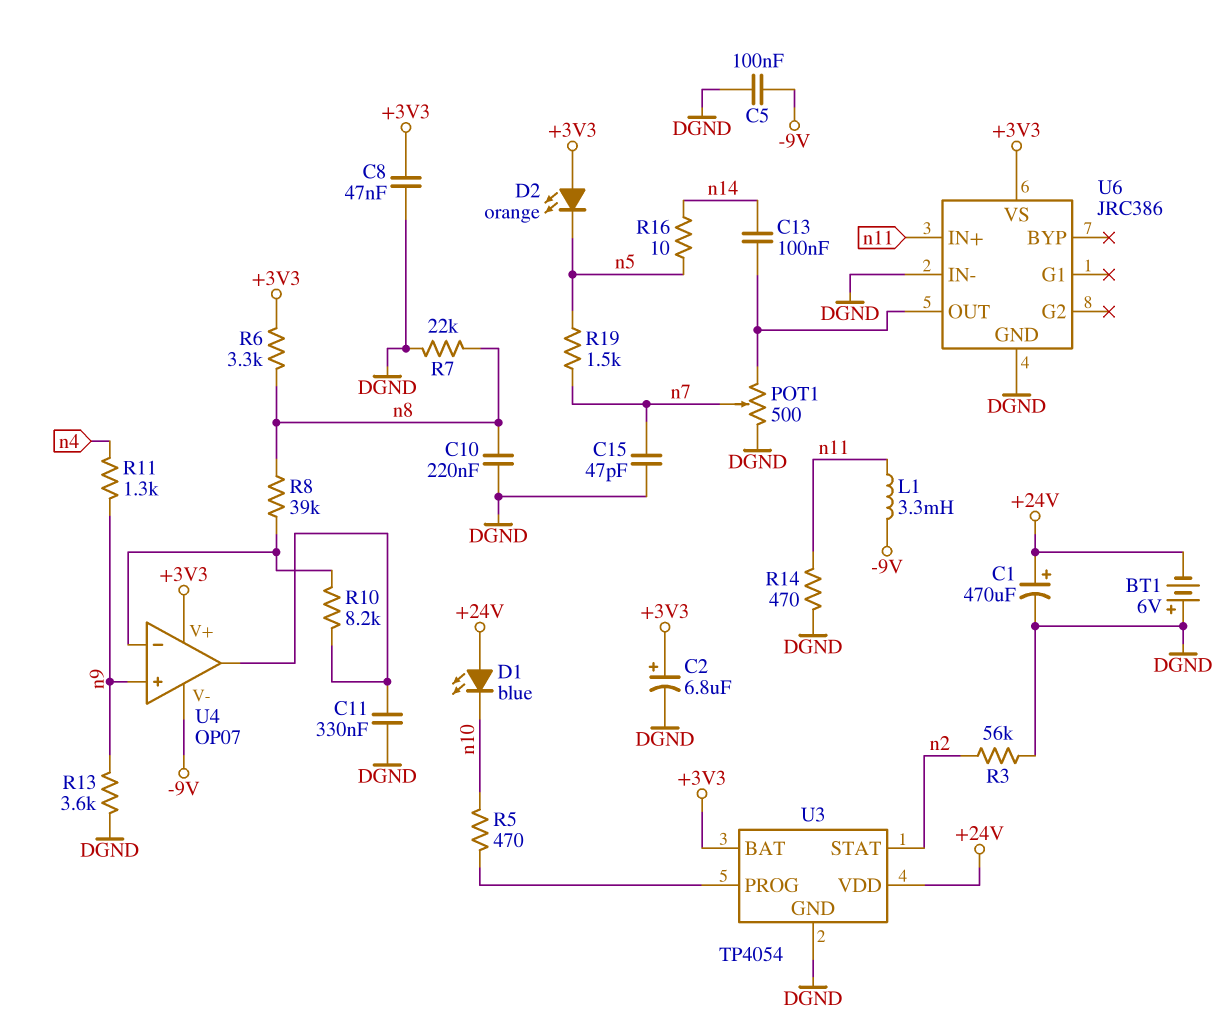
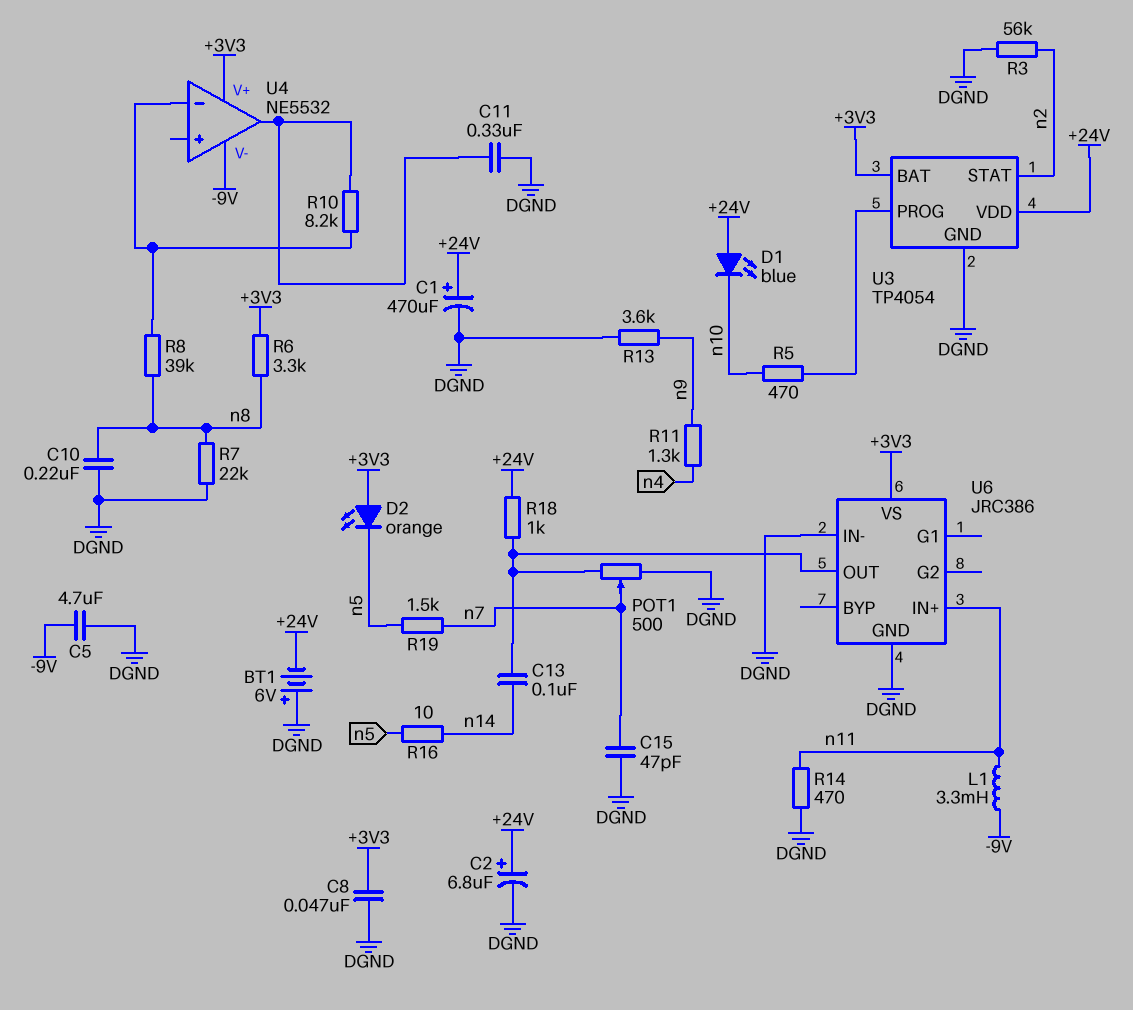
C2: 6.8uF (plus +3V3, minus DGND) -> 6.8uF (plus +24V, minus DGND)
C5: 100nF (-9V, DGND) -> 4.7uF (-9V, DGND)
R18: none -> 1k (+24V, U6/OUT)
U4: OP07 -> NE5532
U4 pin in+: n9 -> none

